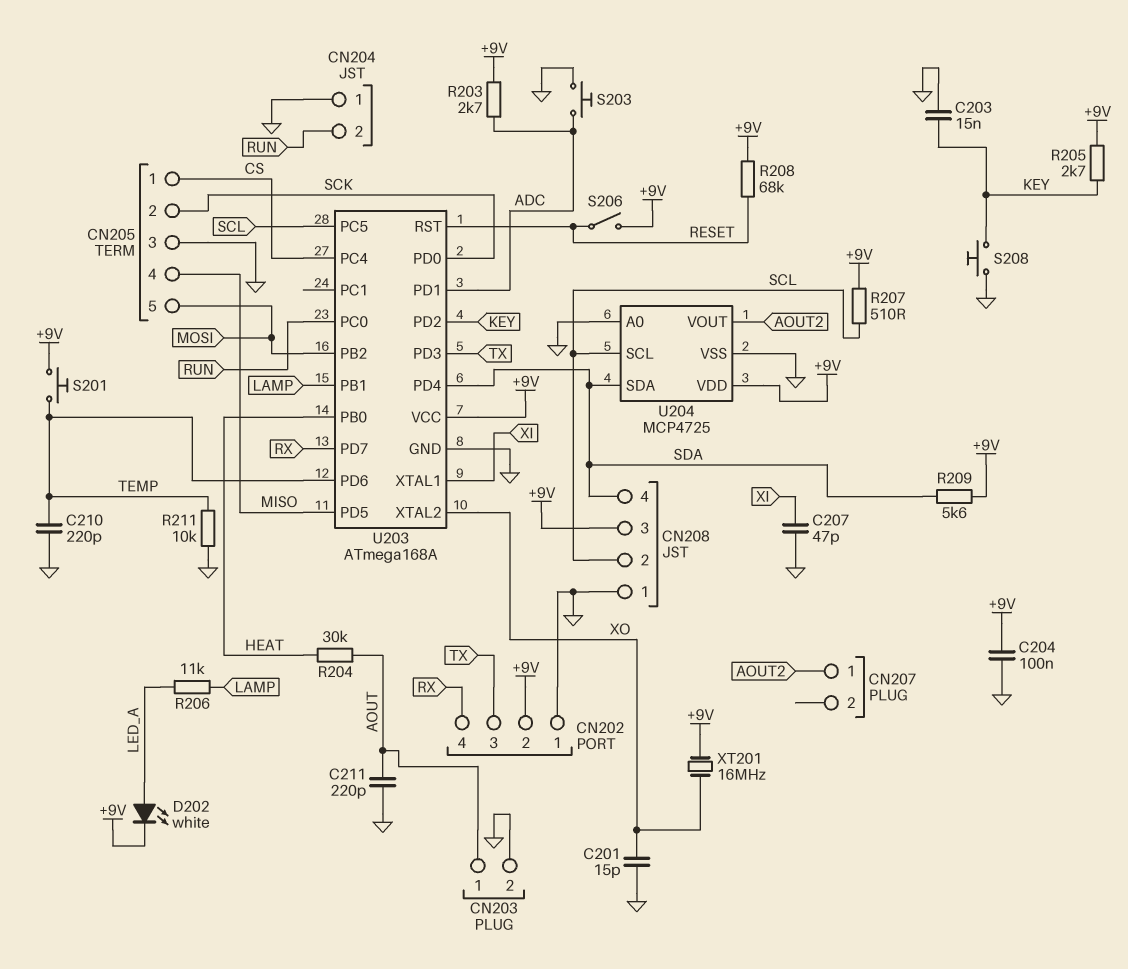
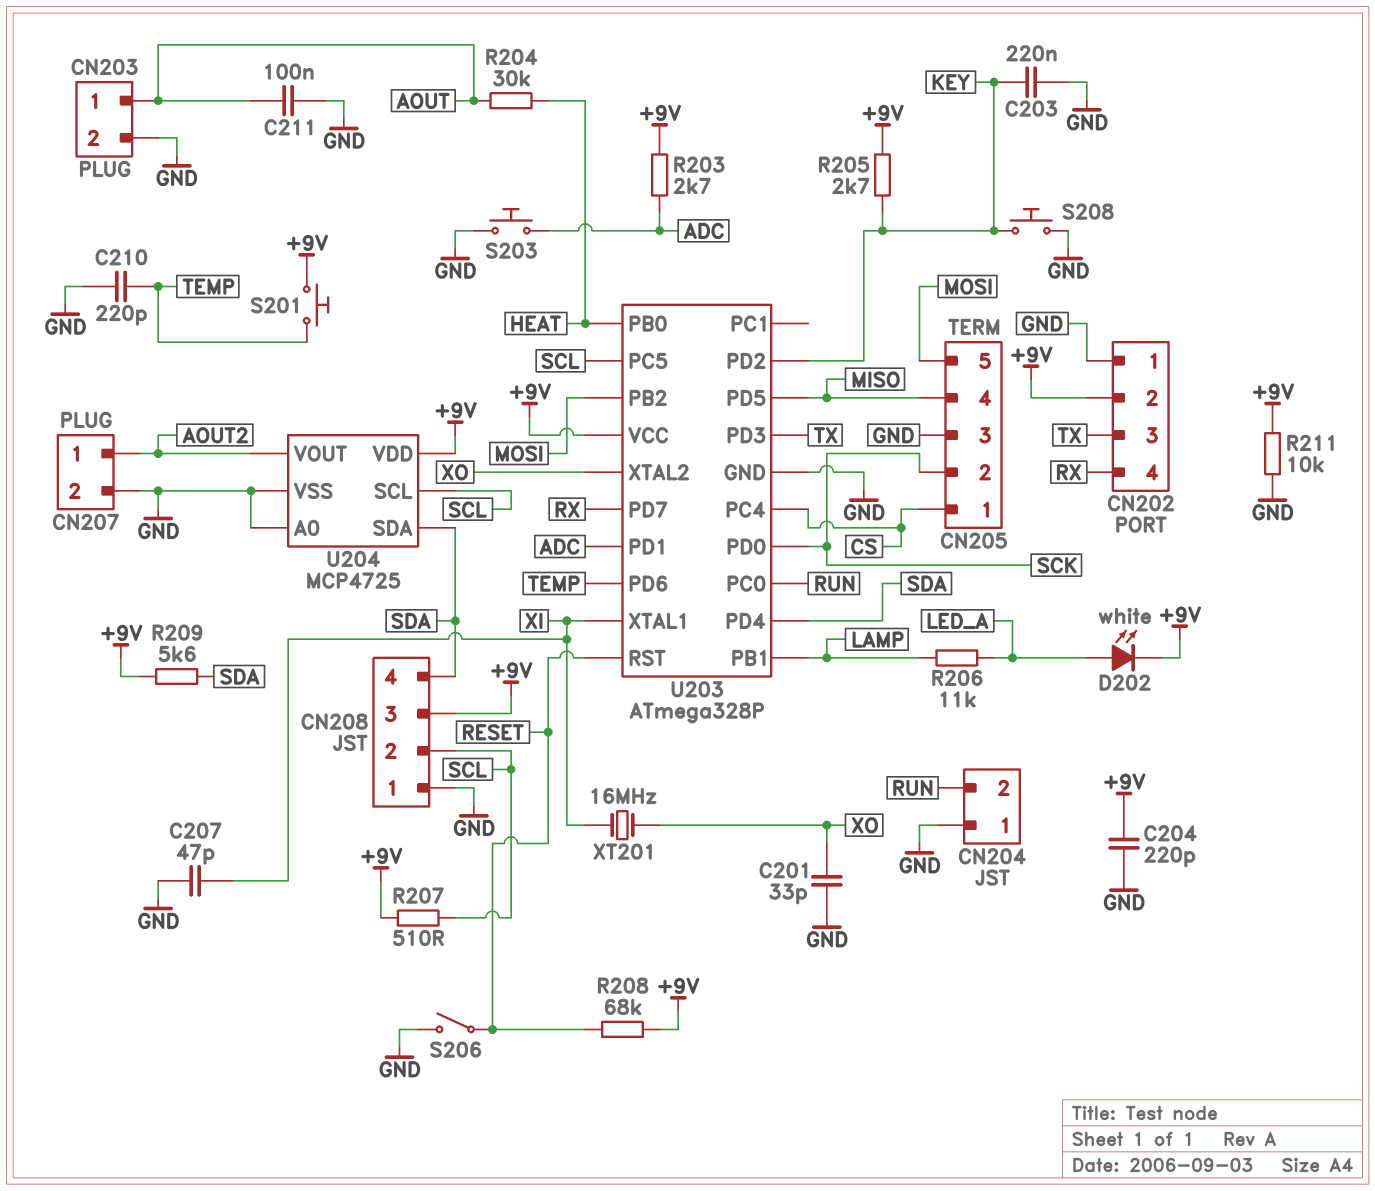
C201: 15pF (GND, XO) -> 33pF (GND, XO)
C203: 15nF (GND, KEY) -> 220nF (GND, KEY)
C204: 100nF (+9V, GND) -> 220pF (+9V, GND)
C211: 220pF (AOUT, GND) -> 100nF (AOUT, GND)
CN207 pin 2: none -> GND
R211: 10k (GND, TEMP) -> 10k (+9V, GND)
S206: switch (+9V, RESET) -> switch (GND, RESET)
U203: ATmega168A -> ATmega328P
XT201: 16MHz (+9V, XO) -> 16MHz (XI, XO)

